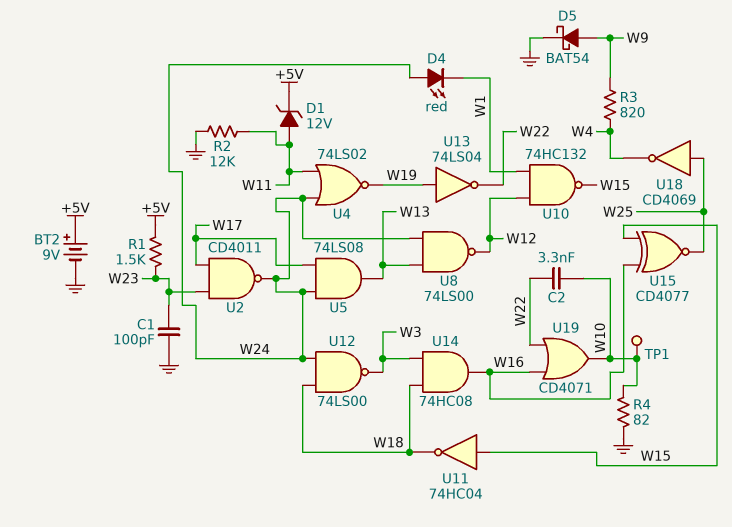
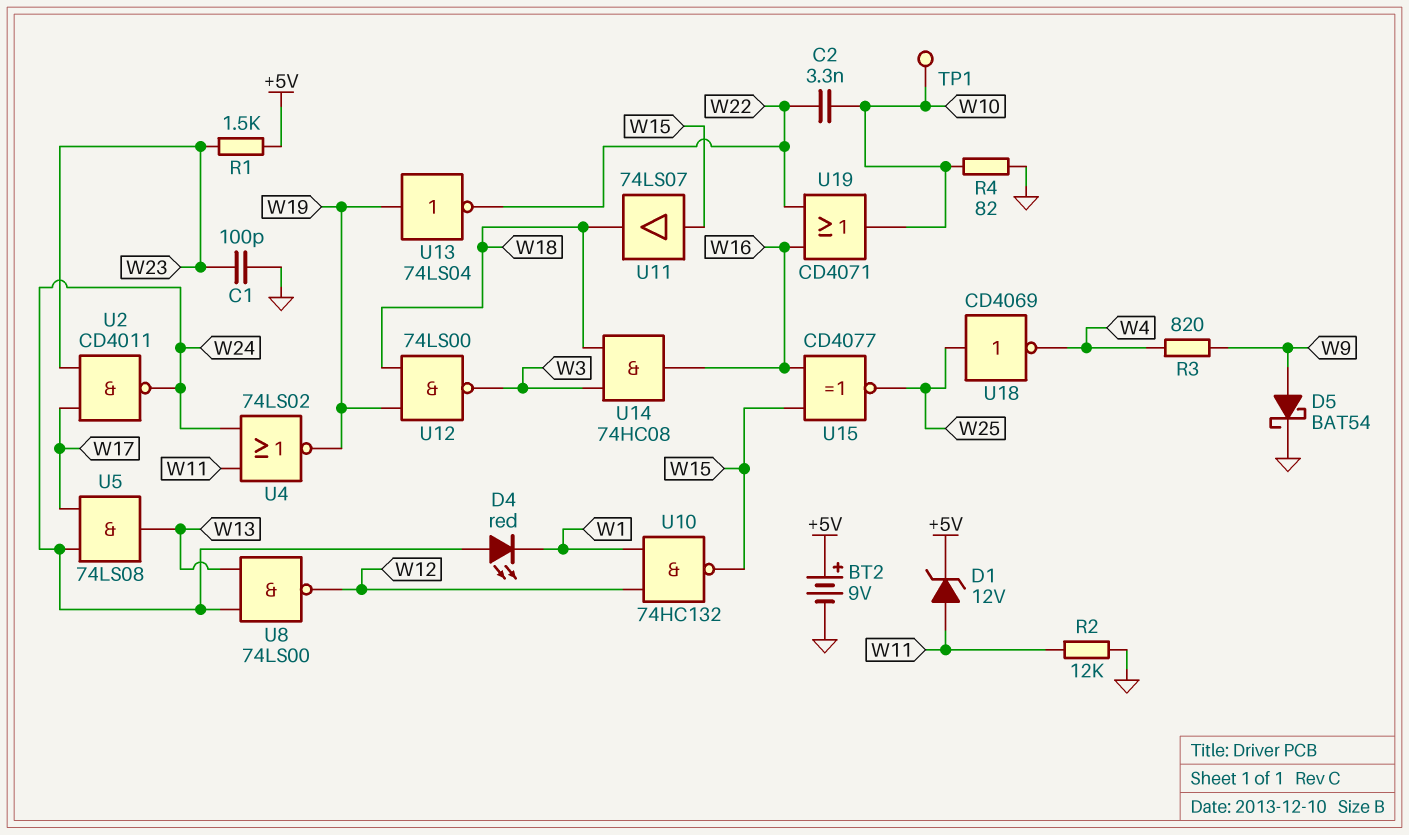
U11: NOT 74HC04 (in W15, out W18) -> buffer 74LS07 (in W15, out W18)
U12: NAND 74LS00 (in W18, in W24, out W3) -> NAND 74LS00 (in W18, in W19, out W3)

